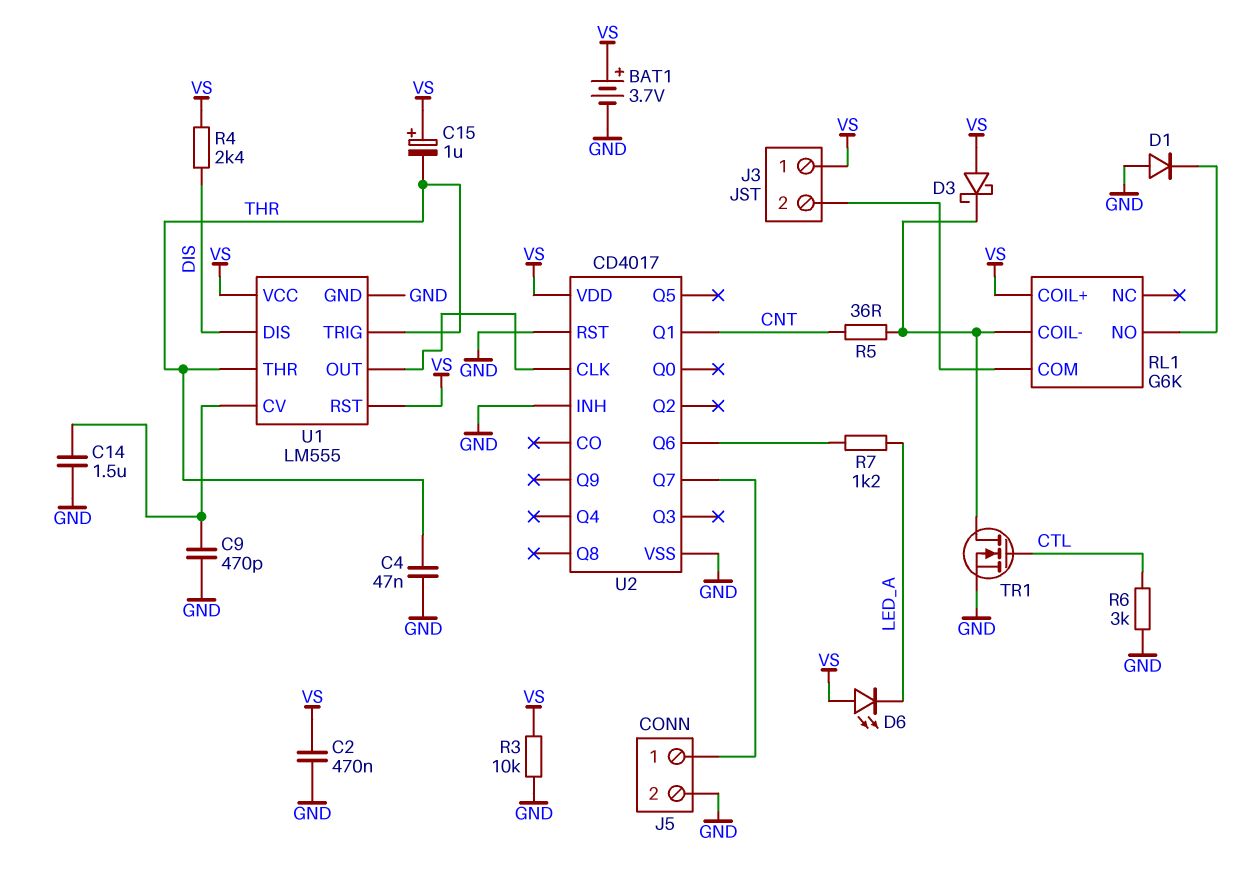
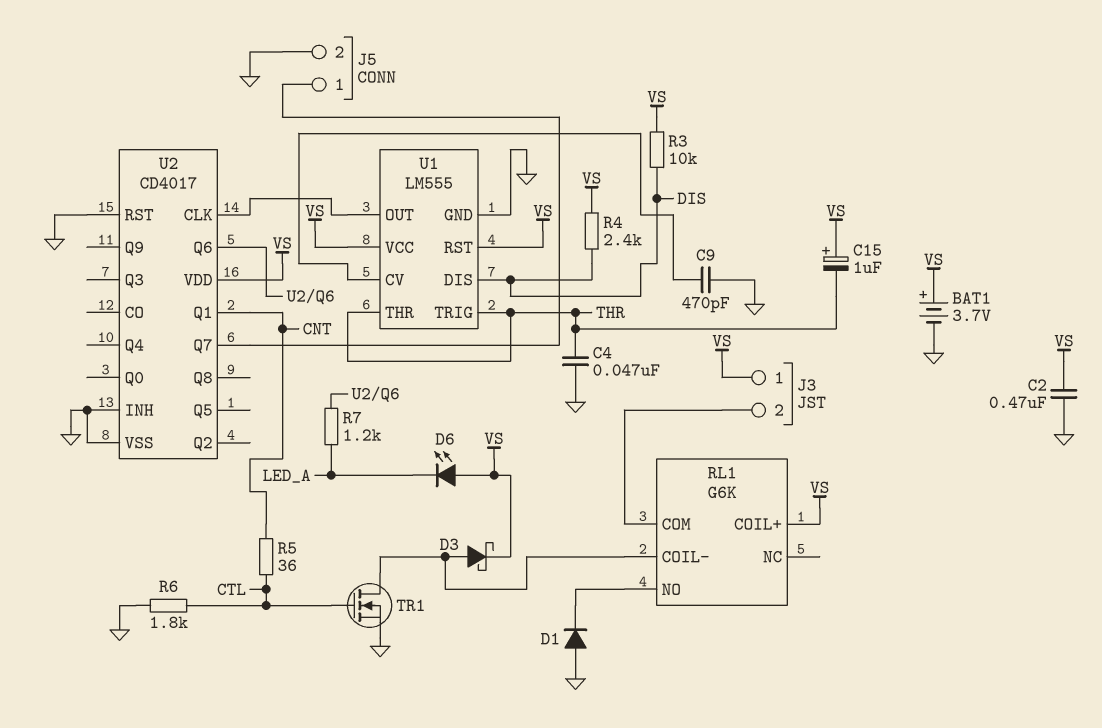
C14: 1.5uF (GND, U1/CV) -> none
D3: schottky (A VS, K RL1/COIL-) -> schottky (A RL1/COIL-, K VS)
R3: 10k (GND, VS) -> 10k (DIS, VS)
R5: 36 (CNT, RL1/COIL-) -> 36 (CNT, CTL)
R6: 3k (CTL, GND) -> 1.8k (CTL, GND)

